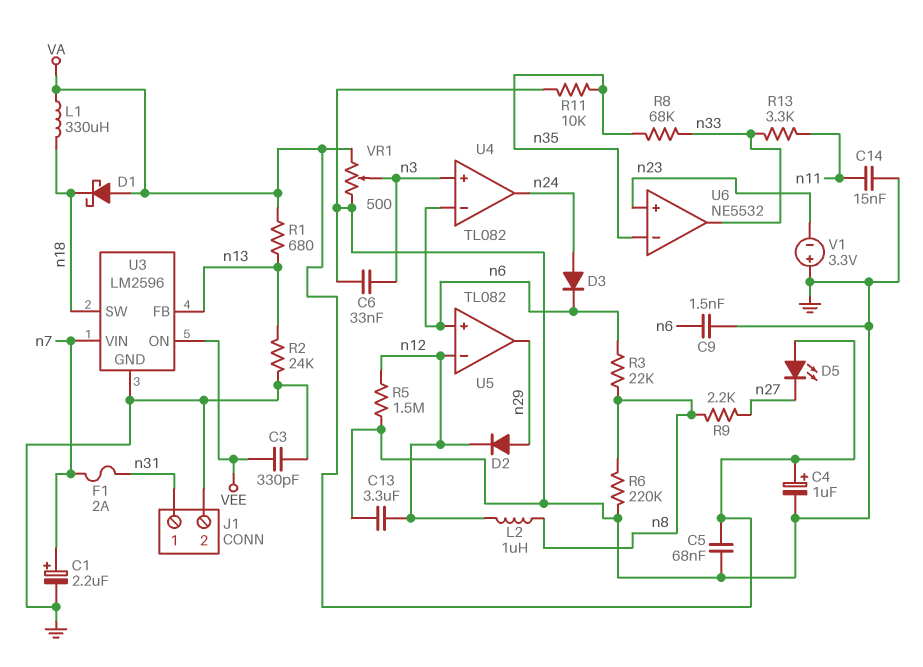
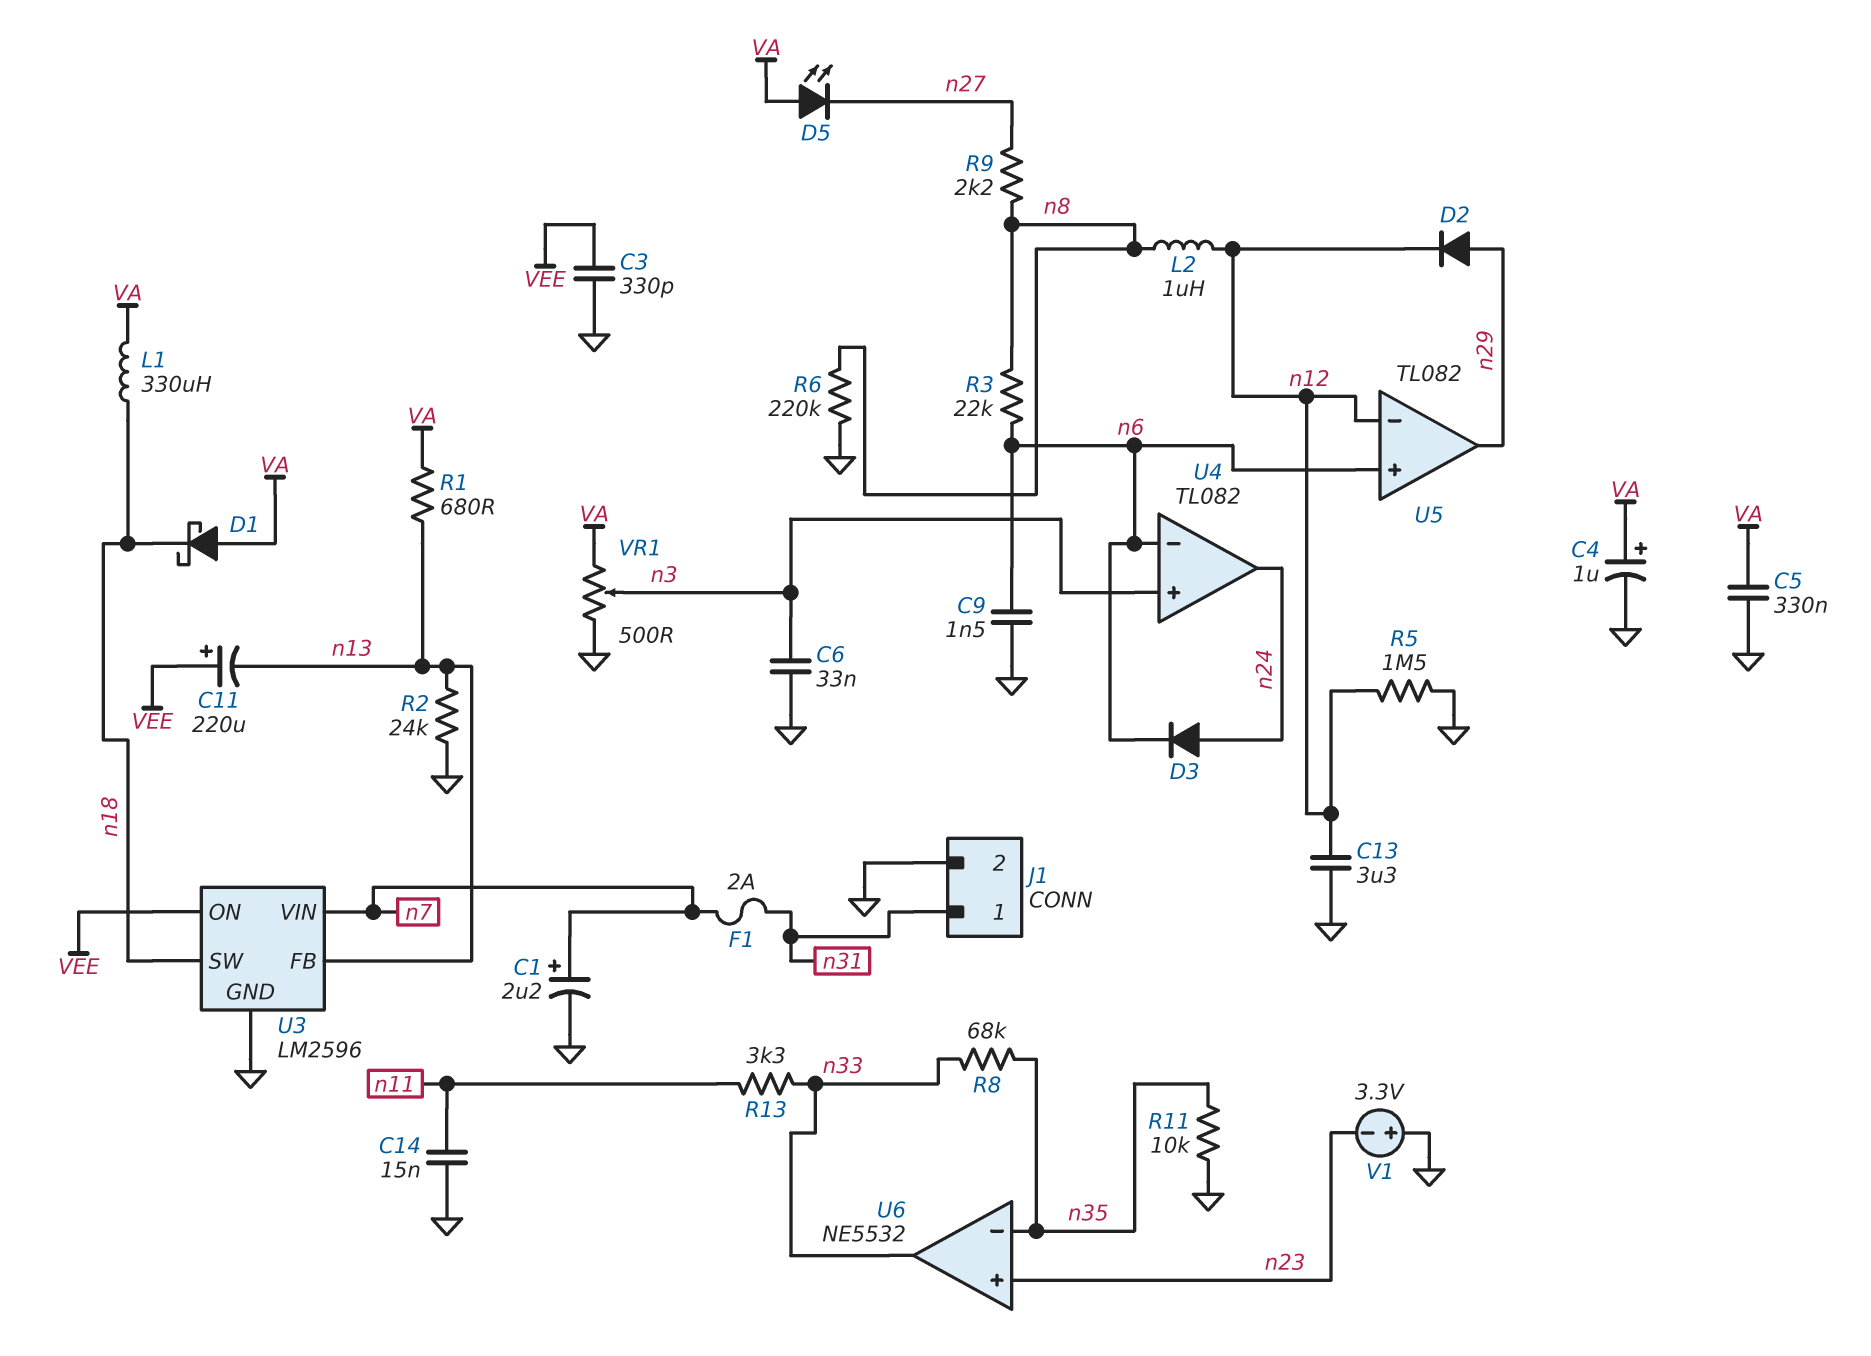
C5: 68nF (GND, VA) -> 330nF (GND, VA)
C11: none -> 220uF (plus VEE, minus n13)

